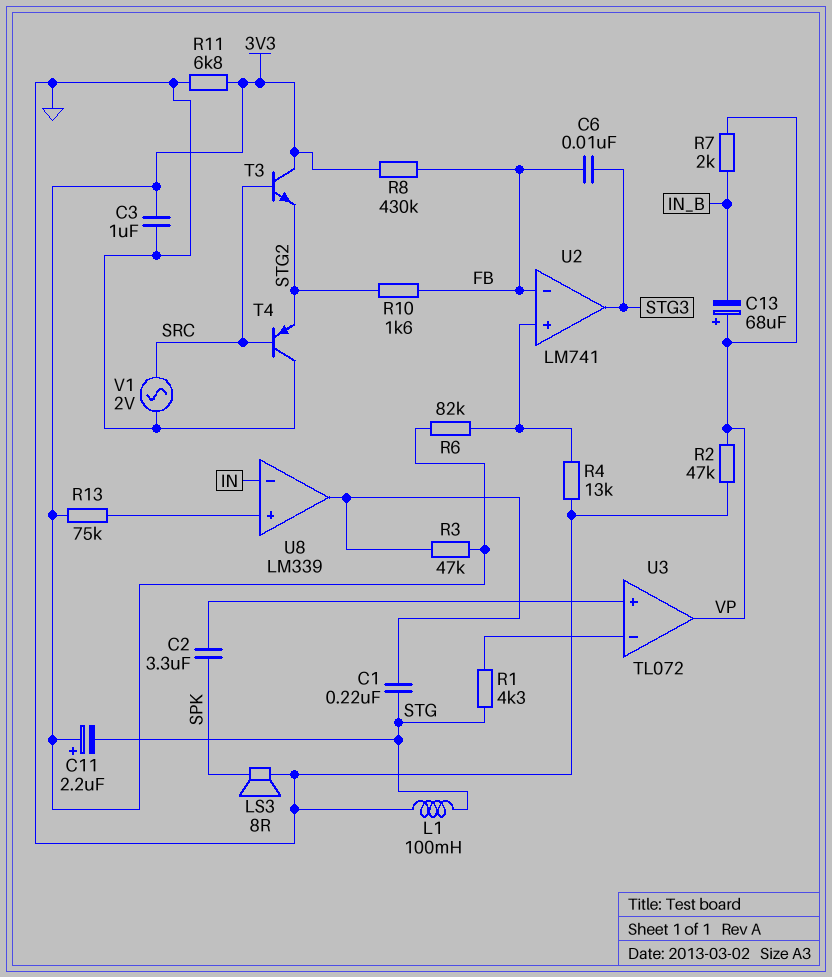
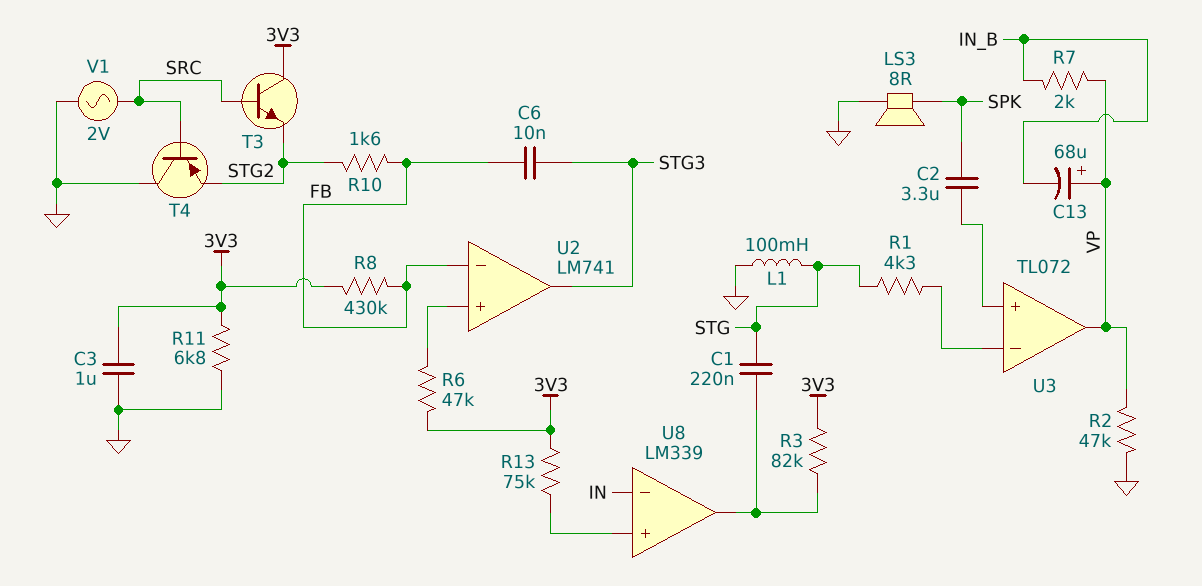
C11: 2.2uF (plus 3V3, minus STG) -> none
R3: 47k (3V3, U8/out) -> 82k (3V3, U8/out)
R4: 13k (GND, U2/in+) -> none
R6: 82k (3V3, U2/in+) -> 47k (3V3, U2/in+)

